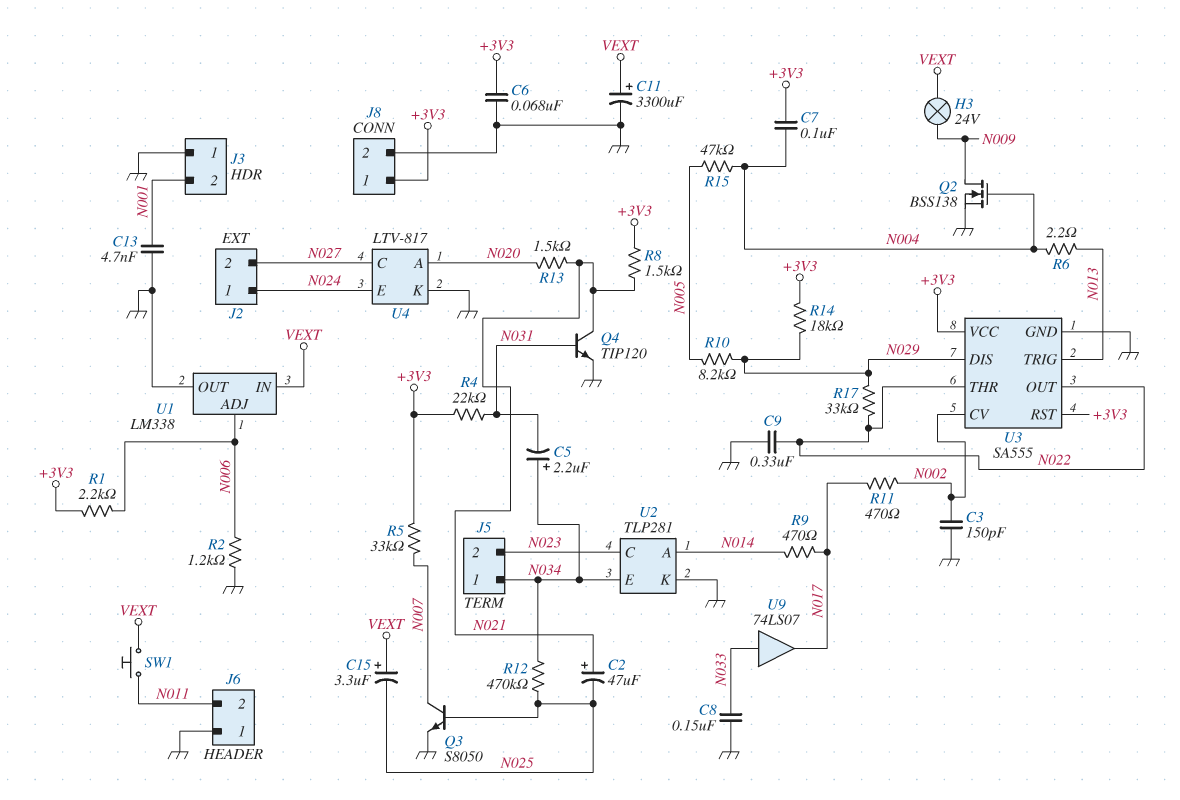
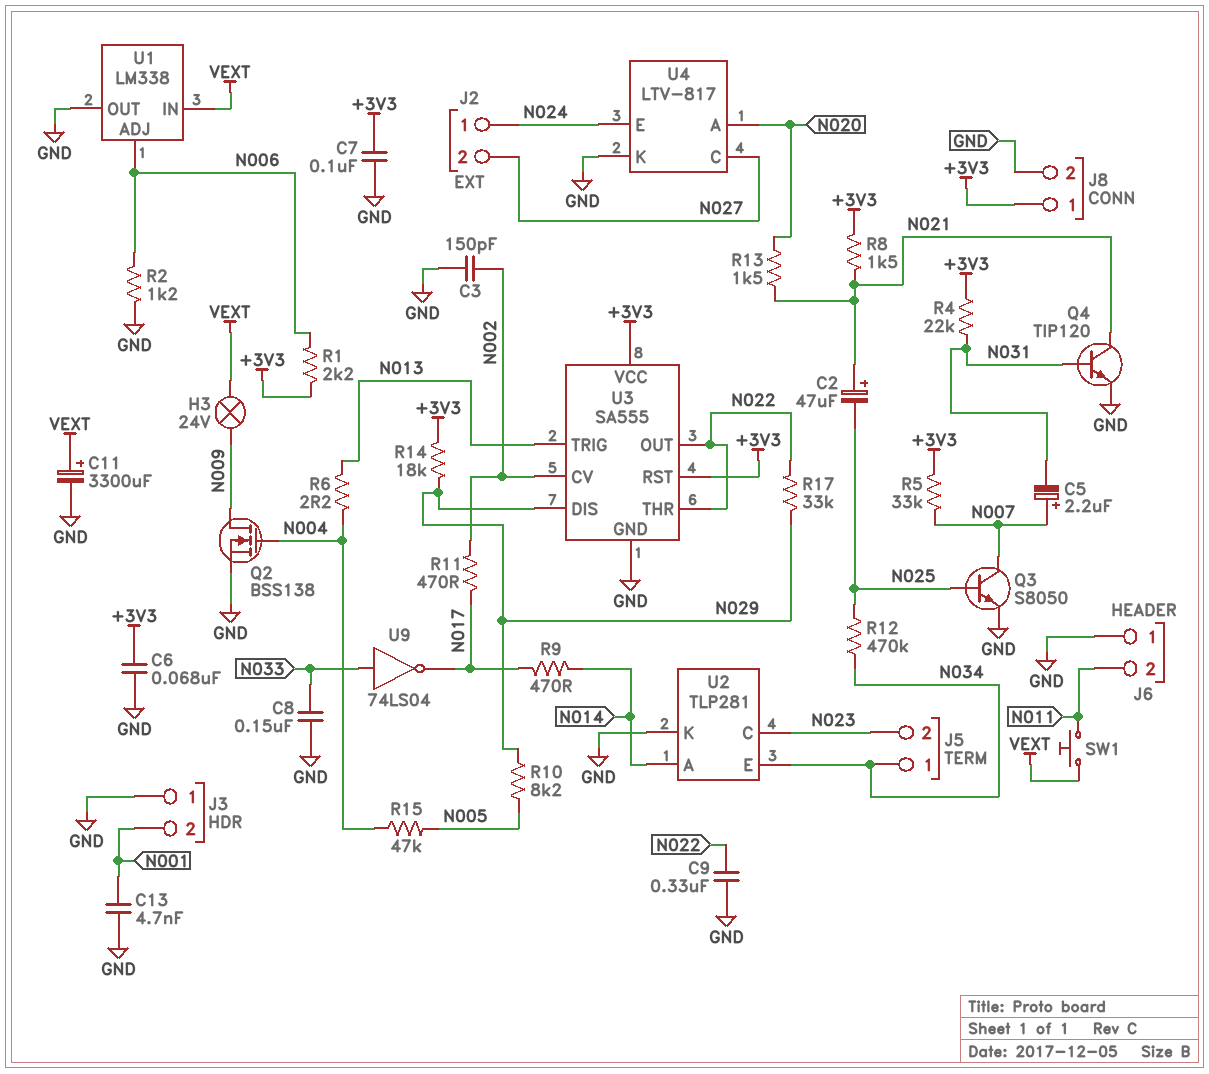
C5: 2.2uF (plus N034, minus N031) -> 2.2uF (plus N007, minus N031)
C7: 100nF (+3V3, N004) -> 100nF (+3V3, GND)
C15: 3.3uF (plus VEXT, minus N025) -> none
U9: buffer 74LS07 (in N033, out N017) -> NOT 74LS04 (in N033, out N017)

